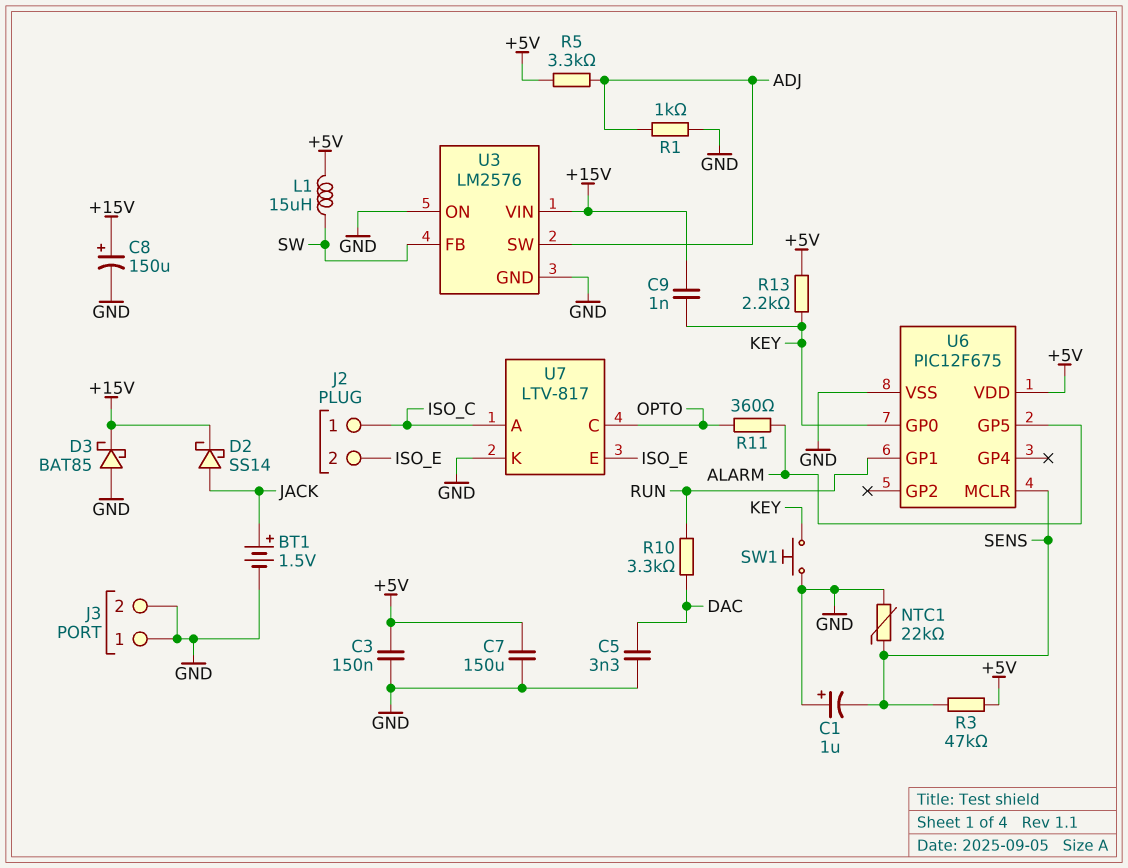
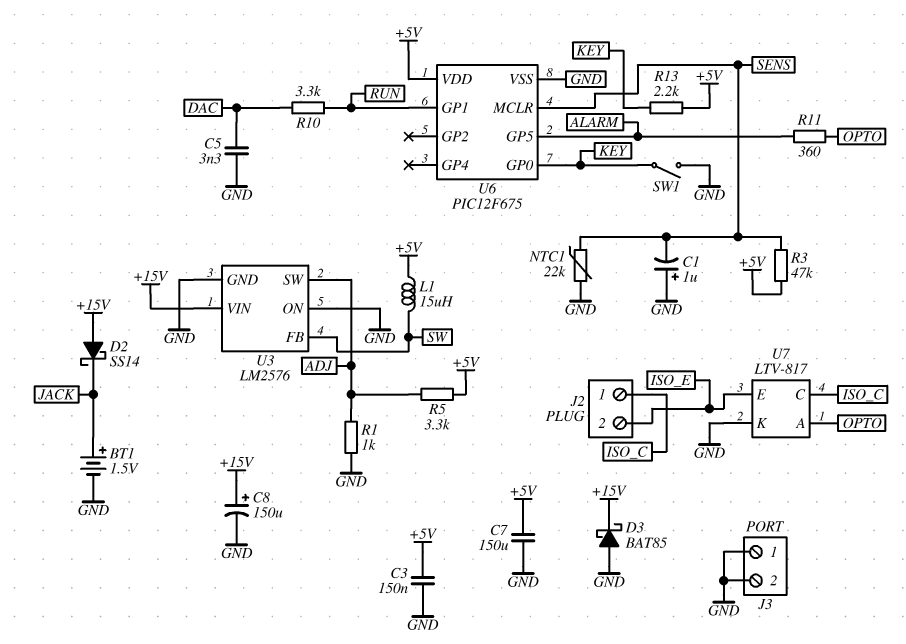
C9: 1nF (+15V, KEY) -> none
D2: schottky SS14 (A JACK, K +15V) -> schottky SS14 (A +15V, K JACK)
SW1: button (GND, KEY) -> switch (GND, KEY)
U7 pin A: ISO_C -> OPTO
U7 pin C: OPTO -> ISO_C

